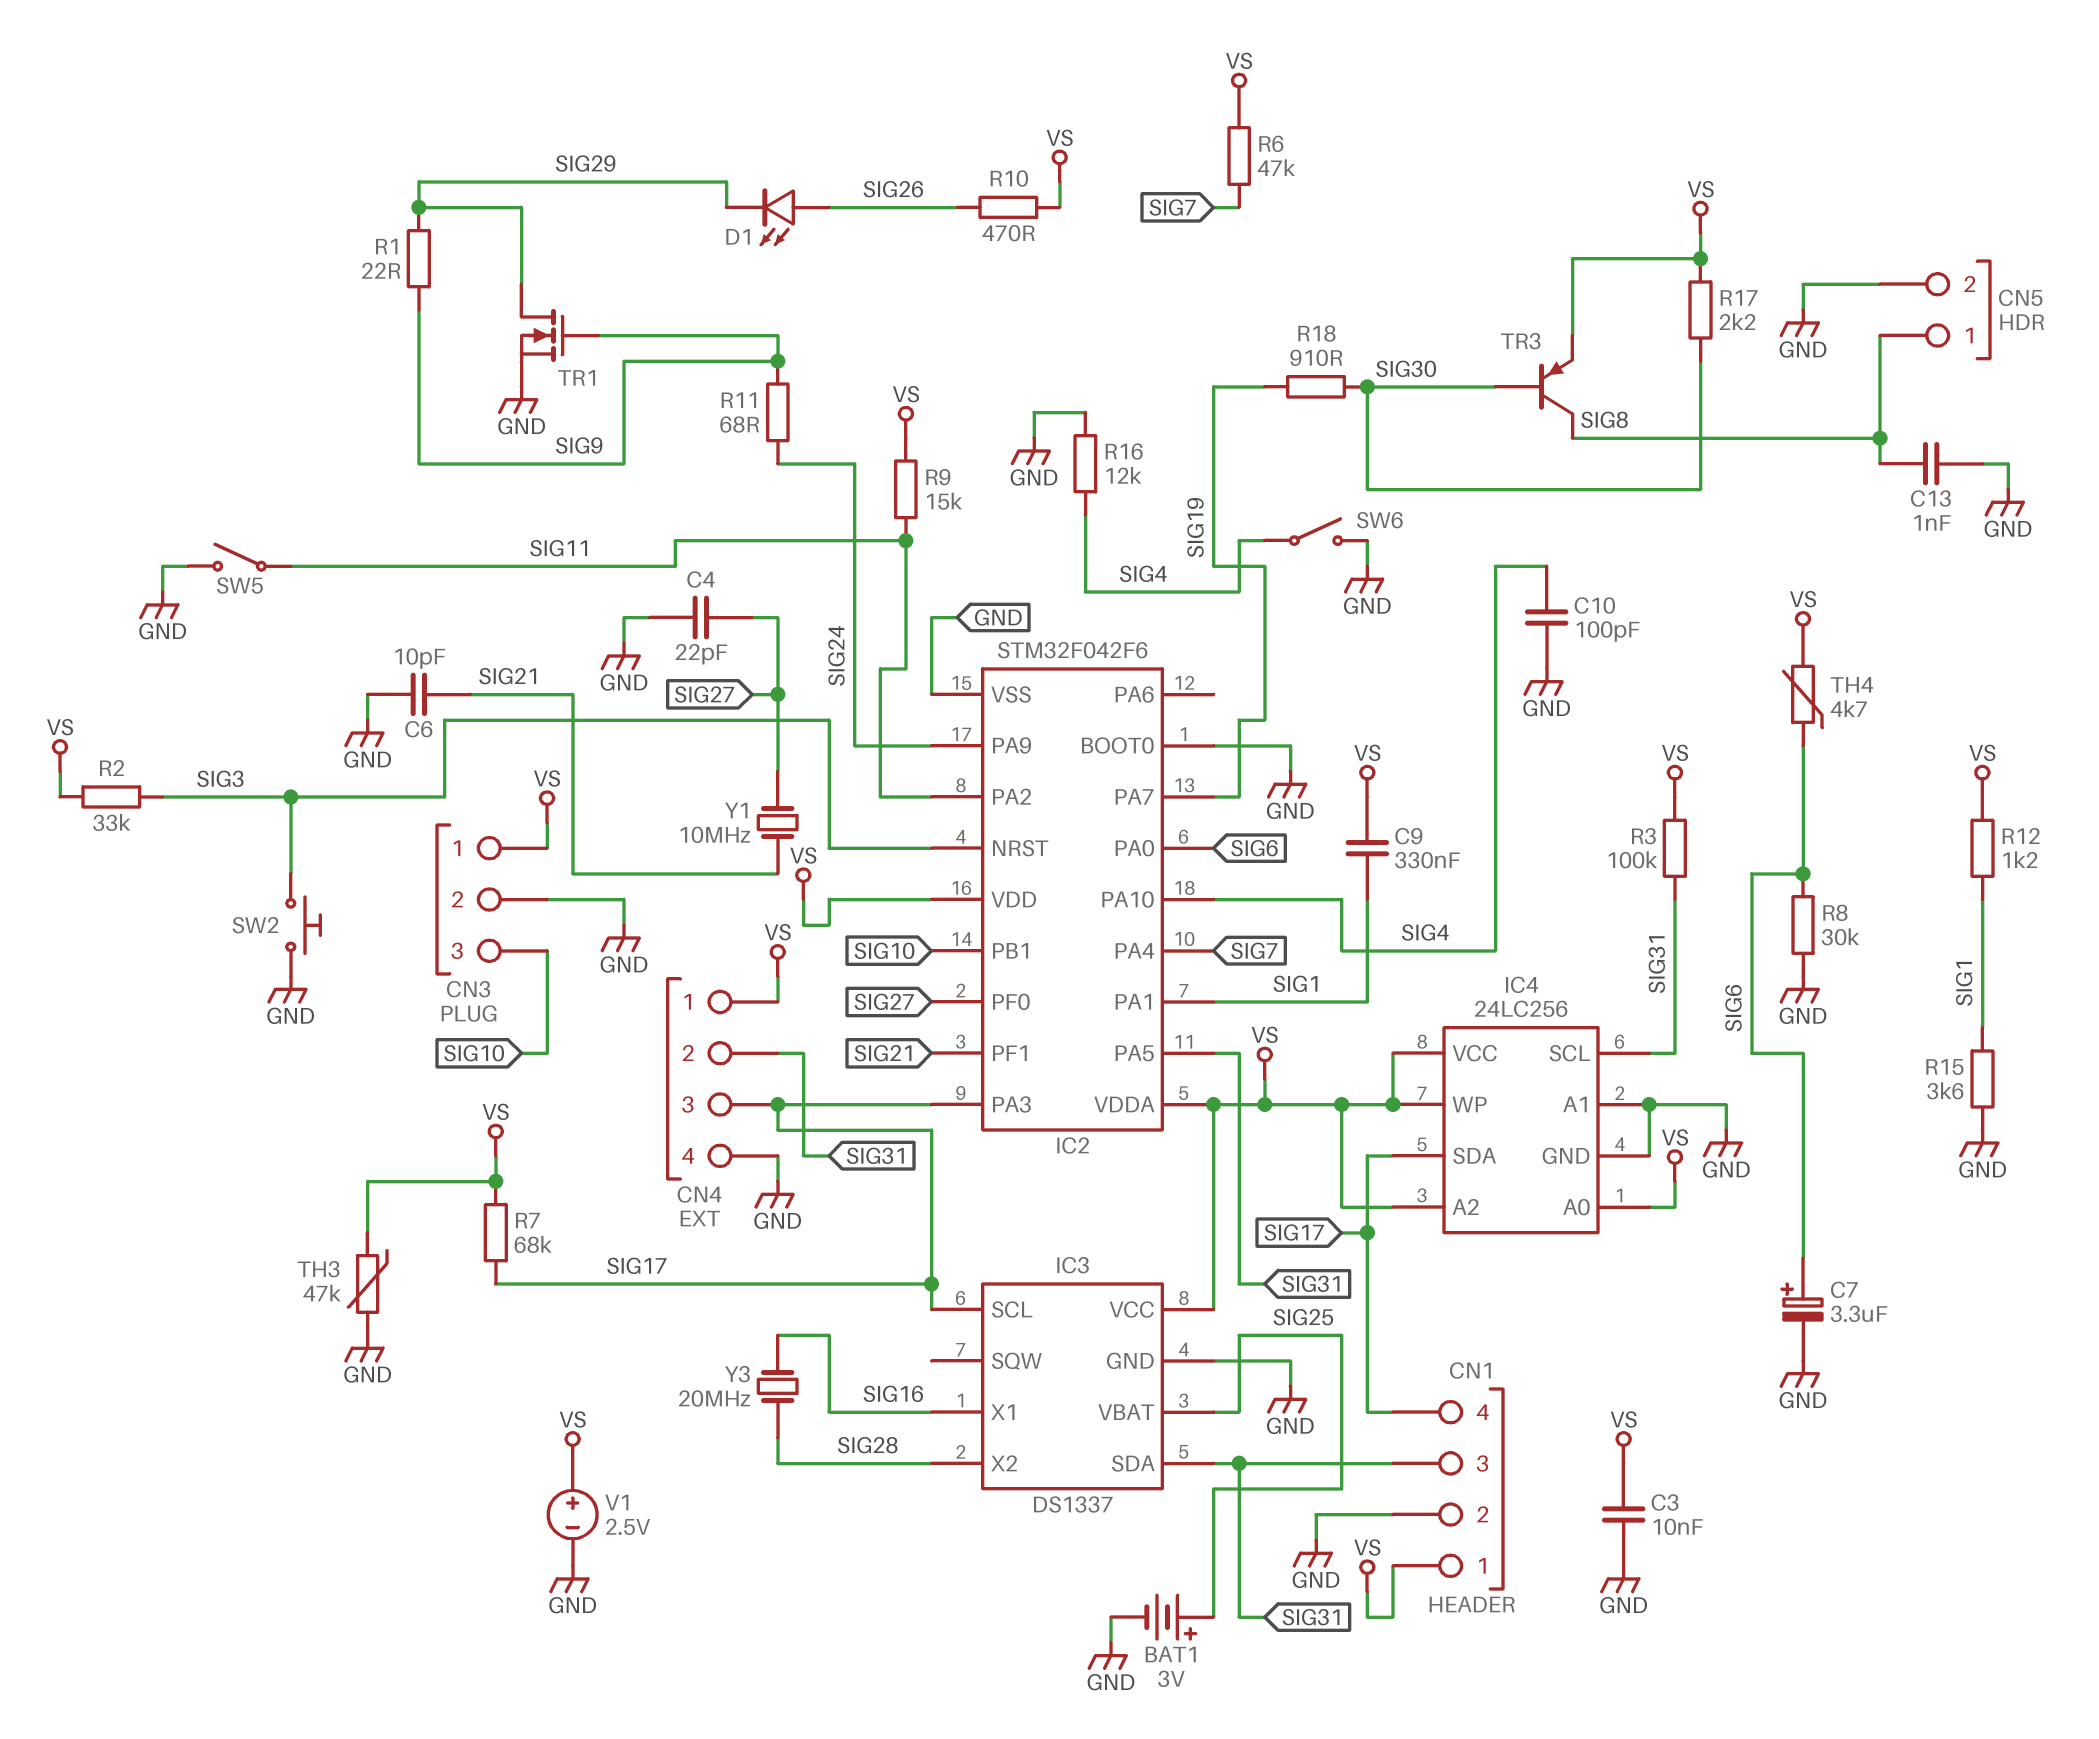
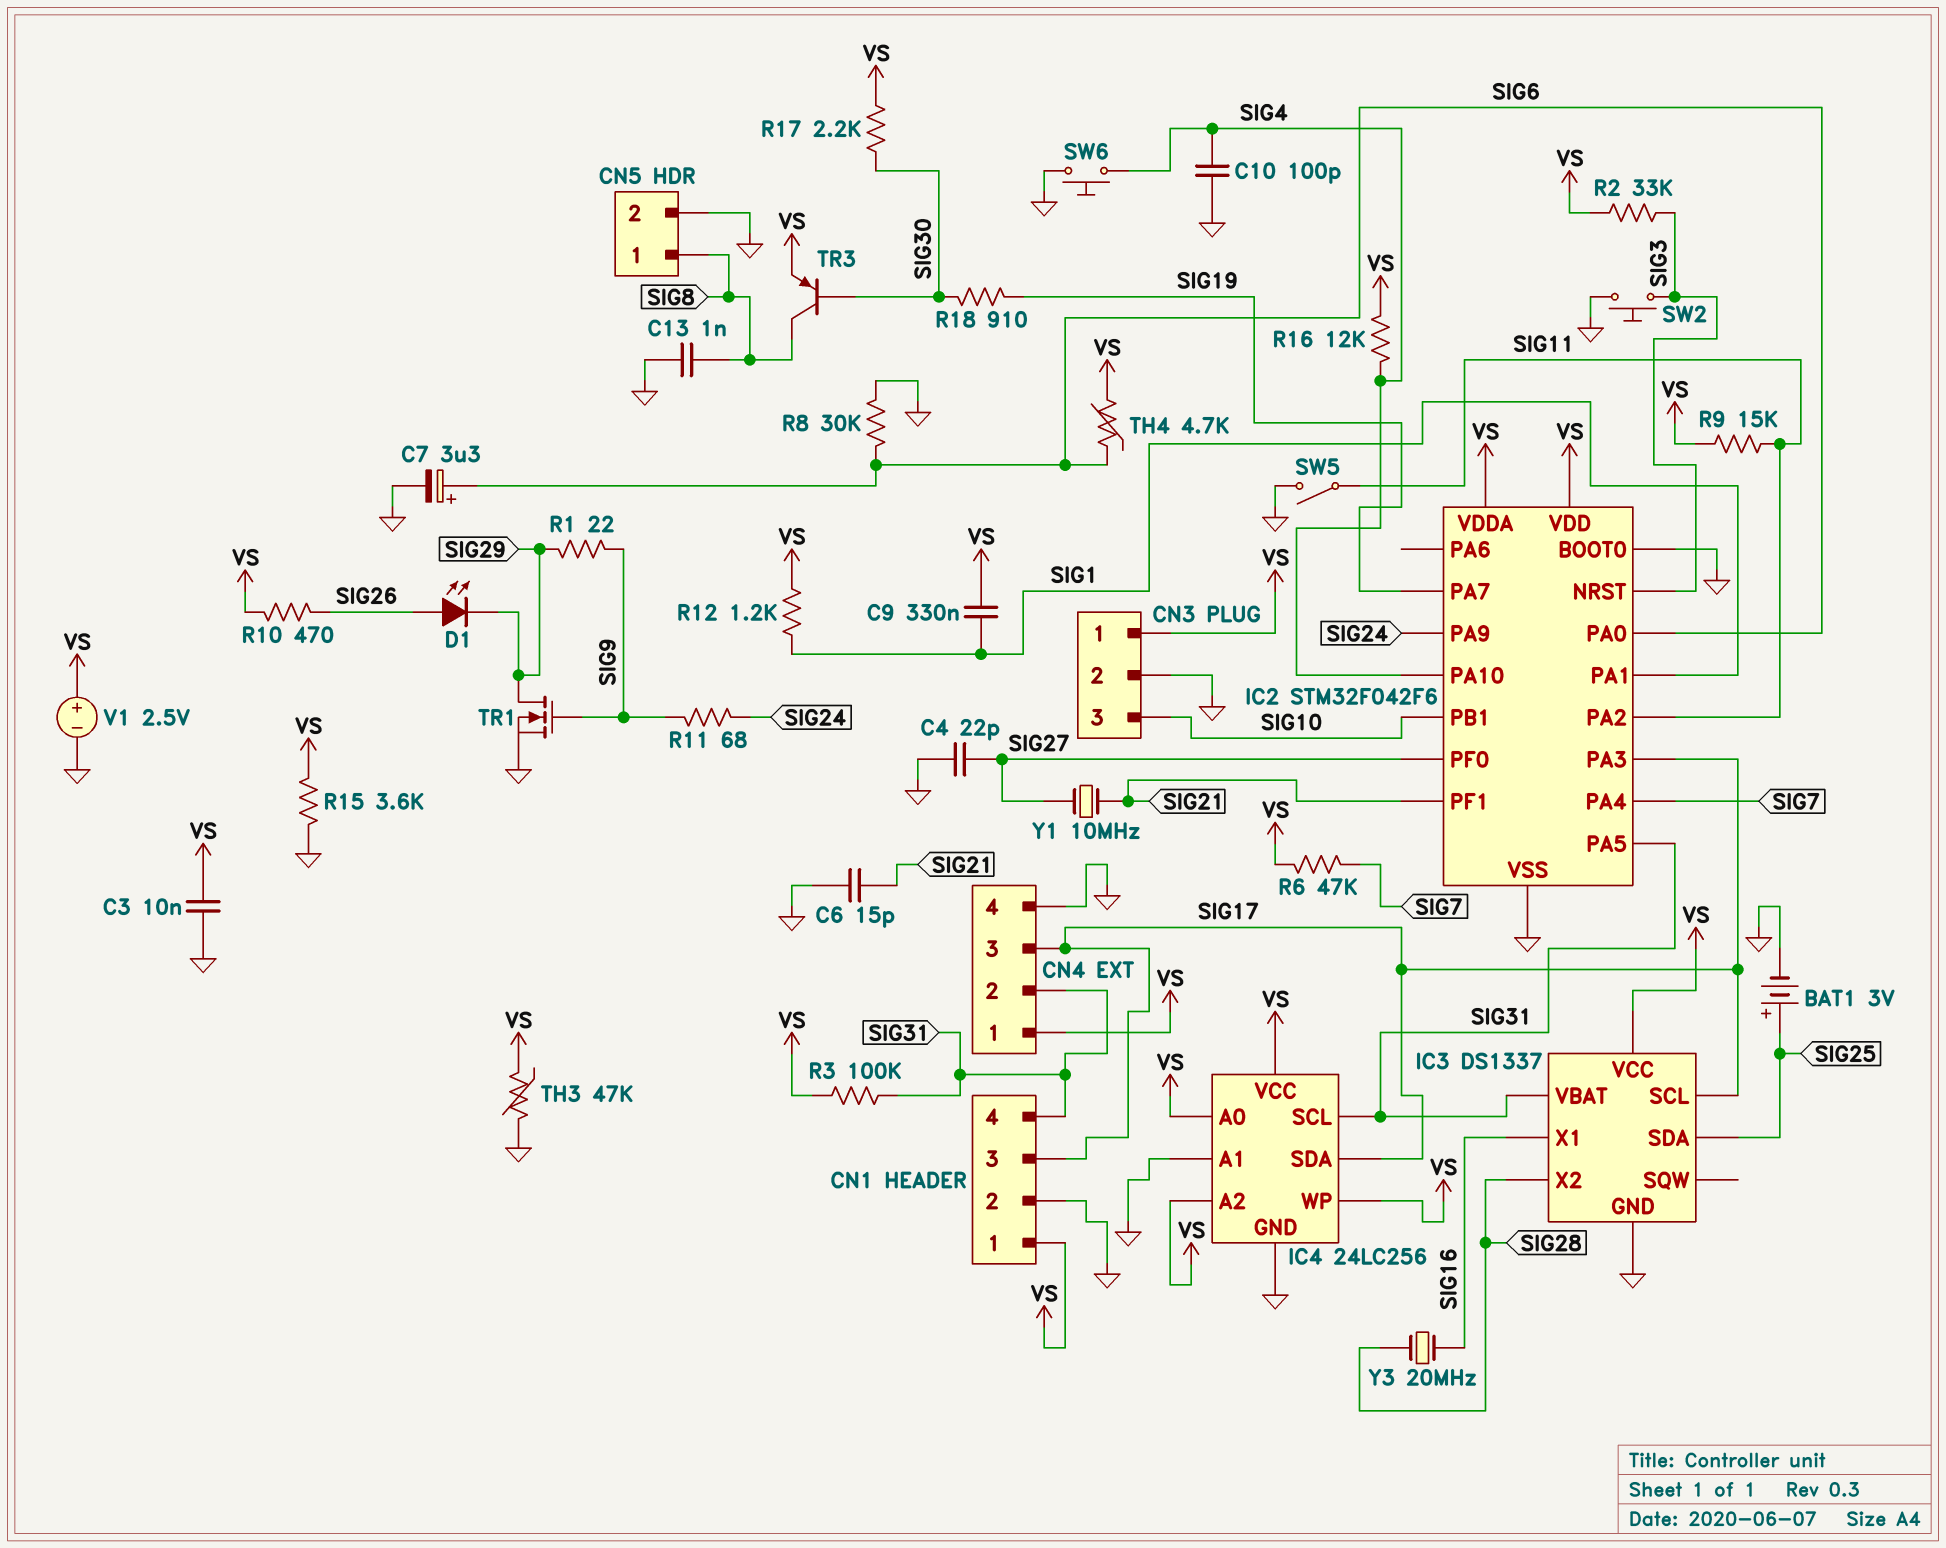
C6: 10pF (GND, SIG21) -> 15pF (GND, SIG21)
CN1 pin 3: SIG31 -> SIG17
CN1 pin 4: SIG17 -> SIG31
IC3 pin SDA: SIG31 -> SIG25
IC3 pin VBAT: SIG25 -> SIG31
R7: 68k (SIG17, VS) -> none
R15: 3.6k (GND, SIG1) -> 3.6k (GND, VS)
R16: 12k (GND, SIG4) -> 12k (SIG4, VS)
SW6: switch (GND, SIG4) -> button (GND, SIG4)

